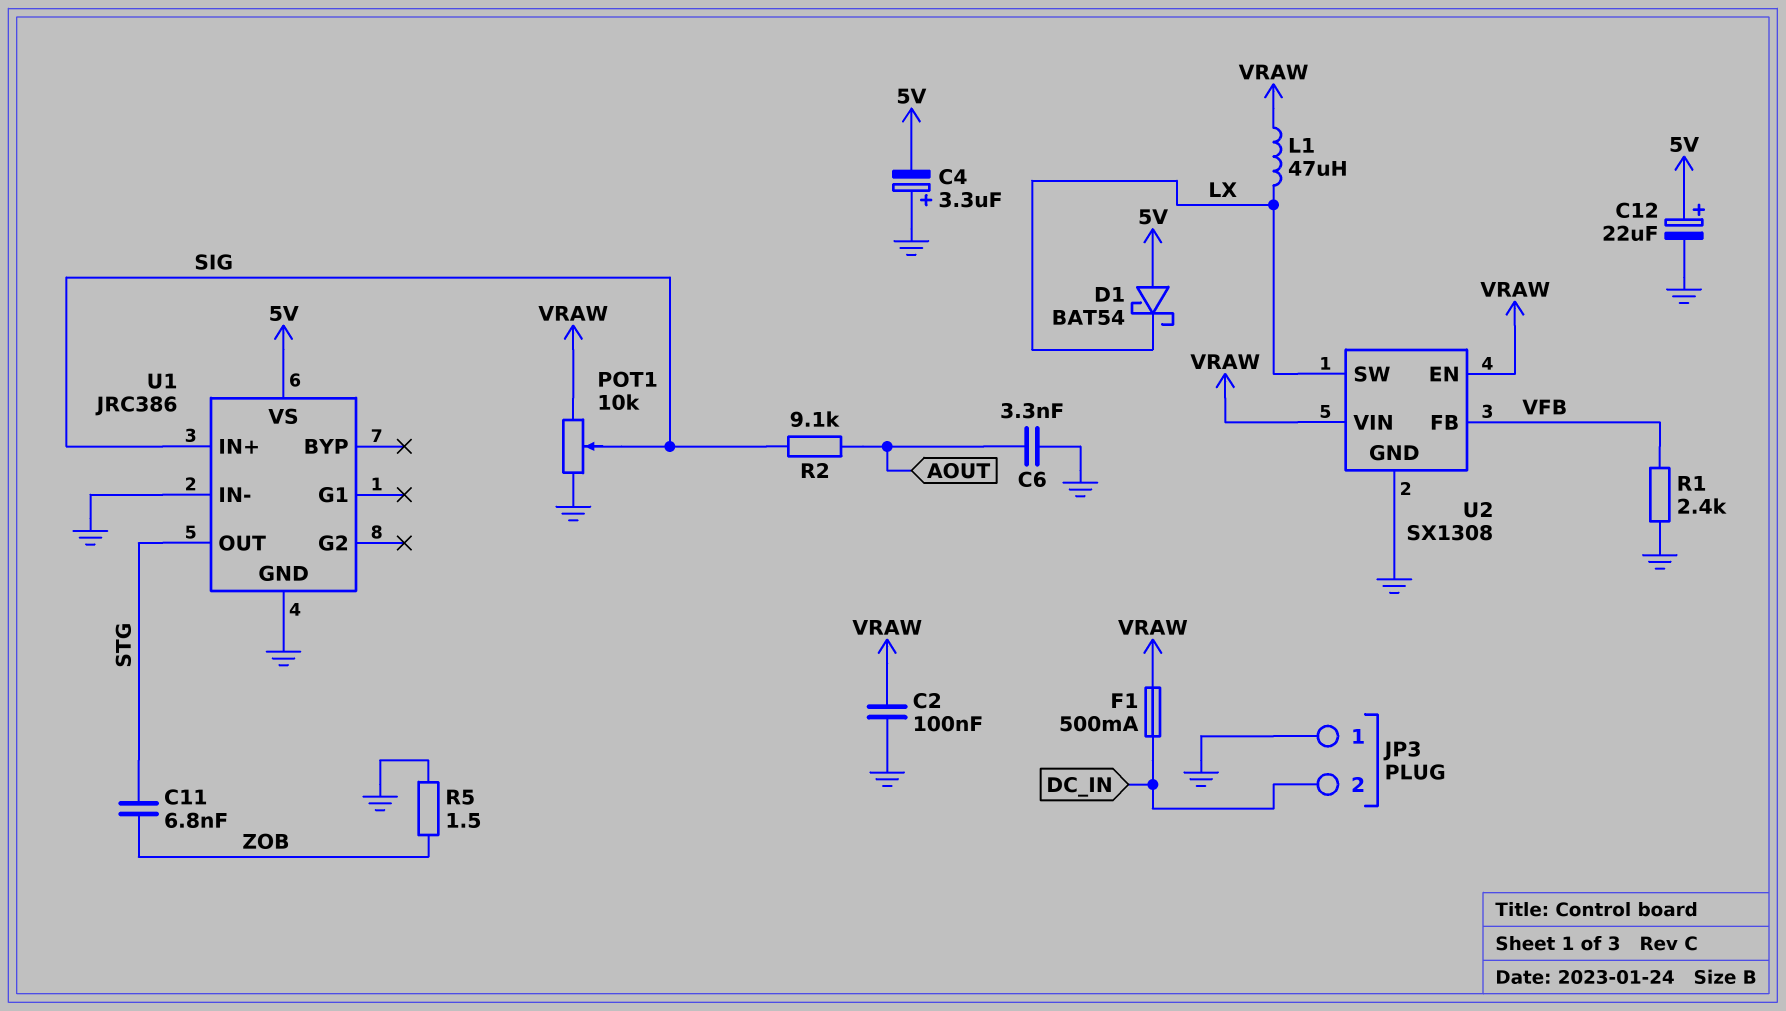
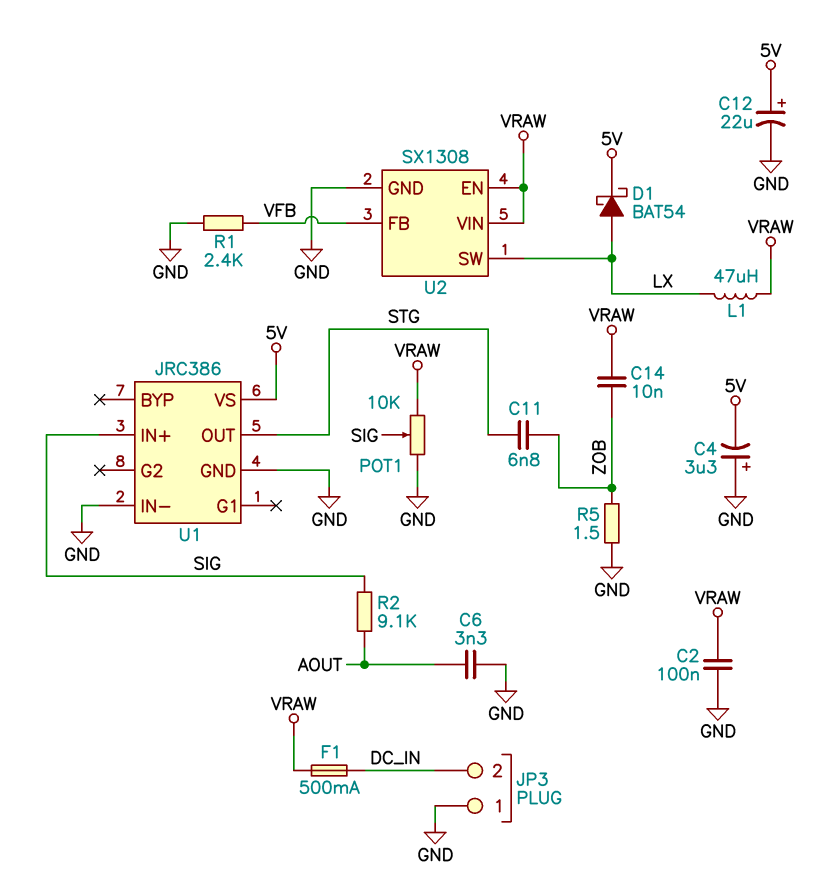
C14: none -> 10nF (VRAW, ZOB)
D1: schottky BAT54 (A 5V, K LX) -> schottky BAT54 (A LX, K 5V)

